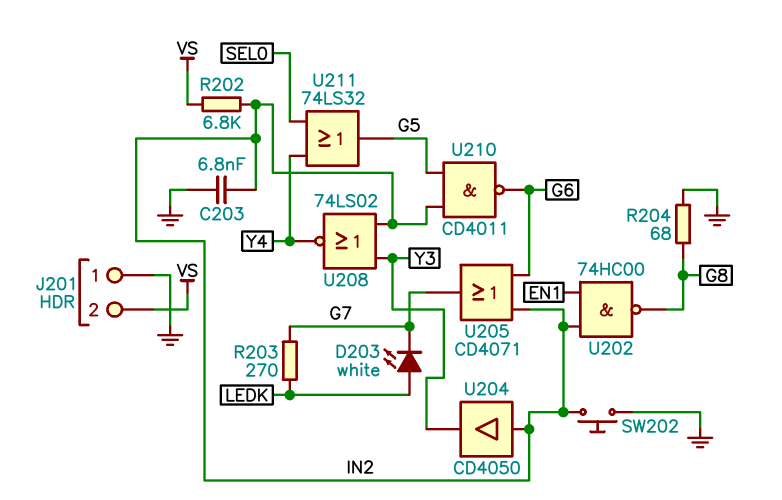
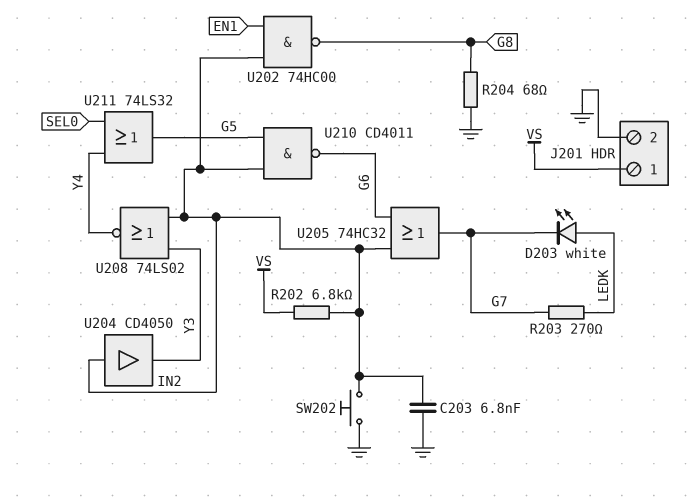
J201 pin 1: GND -> VS
J201 pin 2: VS -> GND
U205: OR CD4071 (in G6, in IN2, out G7) -> OR 74HC32 (in G6, in IN2, out G7)

